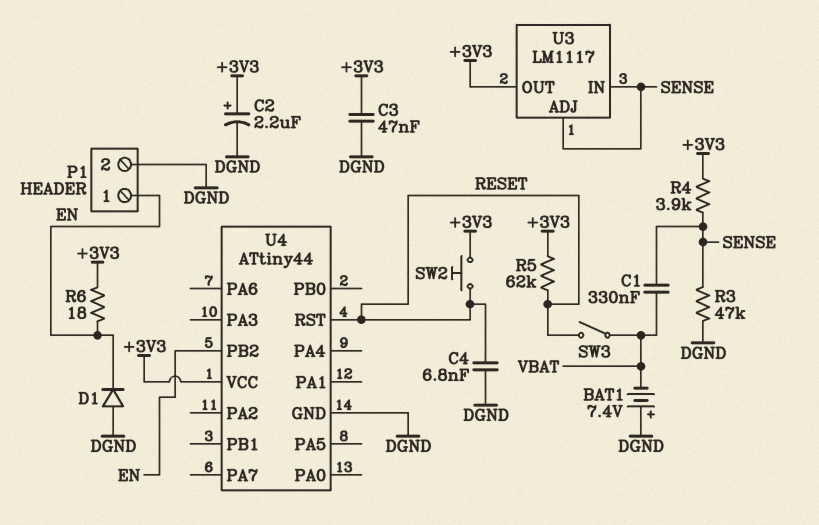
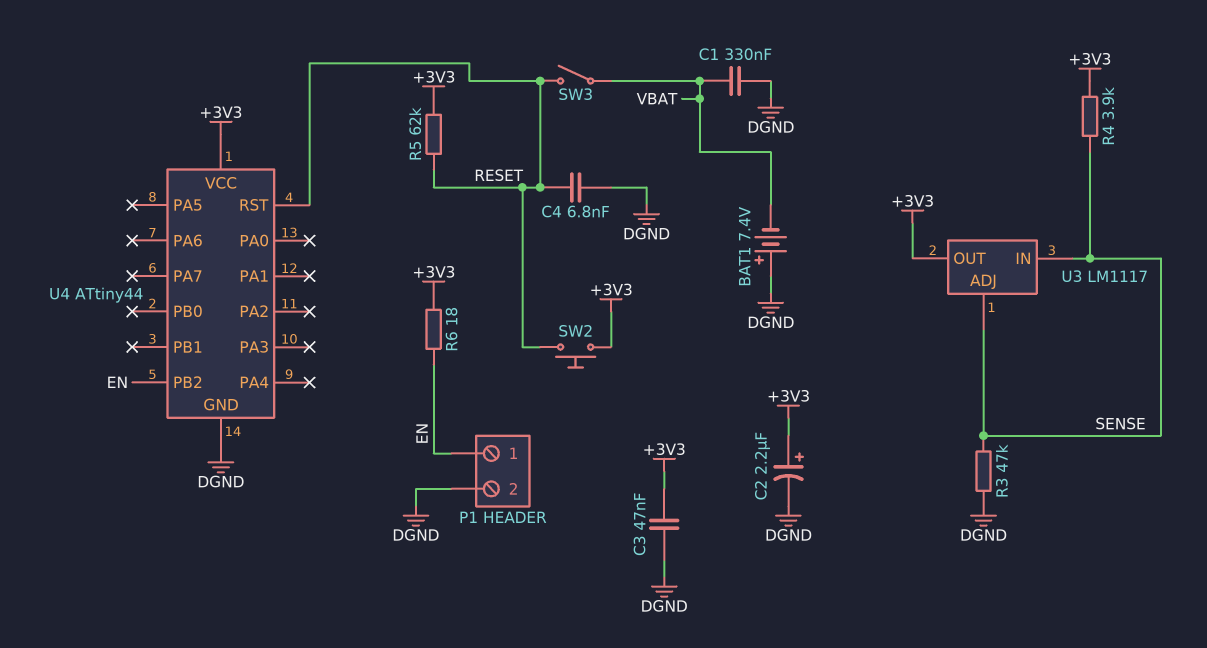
C1: 330nF (SENSE, VBAT) -> 330nF (DGND, VBAT)
D1: diode (A DGND, K EN) -> none

